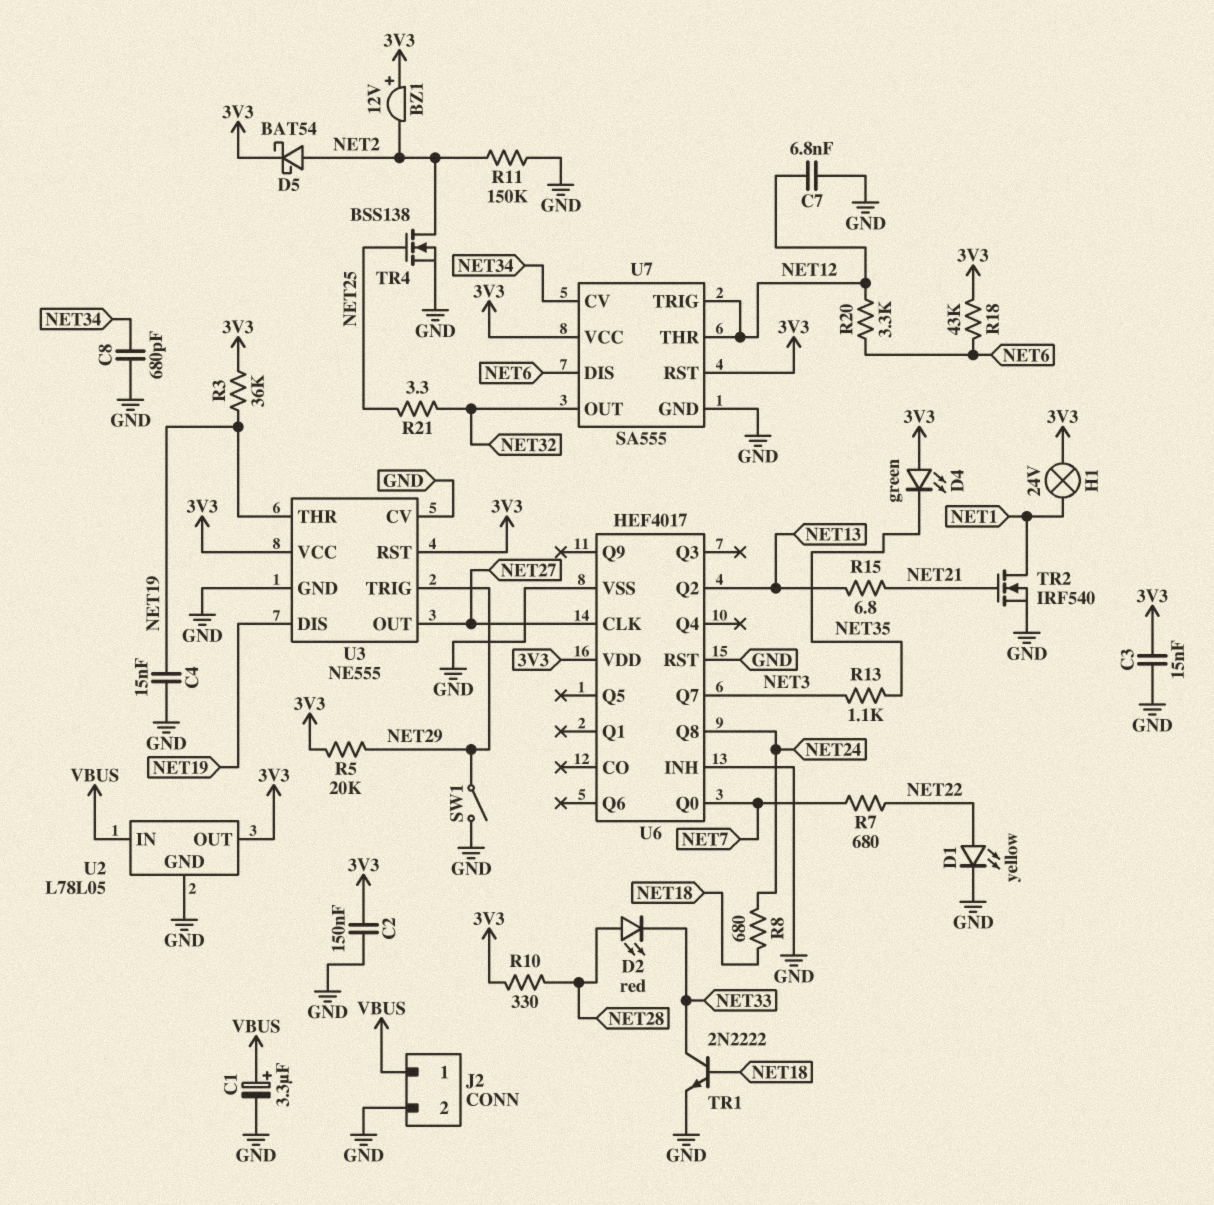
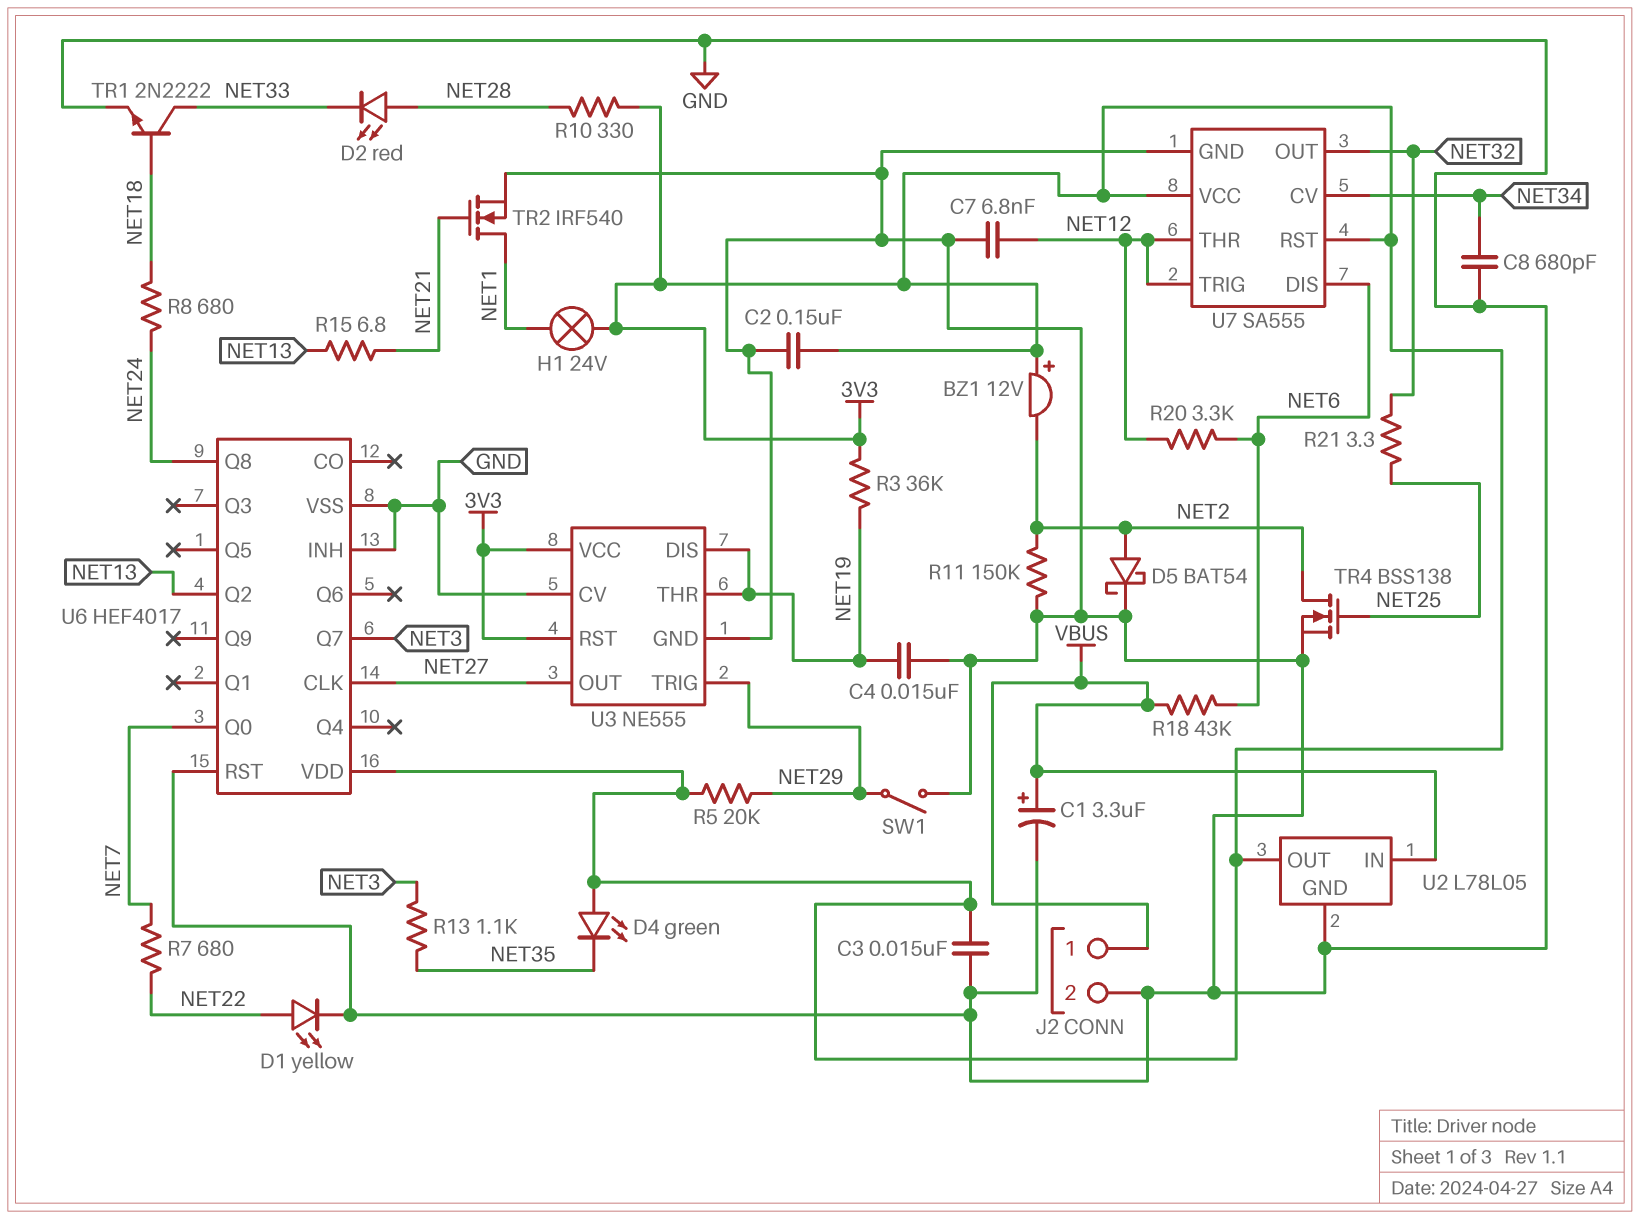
D5: schottky BAT54 (A NET2, K 3V3) -> schottky BAT54 (A NET2, K GND)
R18: 43k (3V3, NET6) -> 43k (NET6, VBUS)

